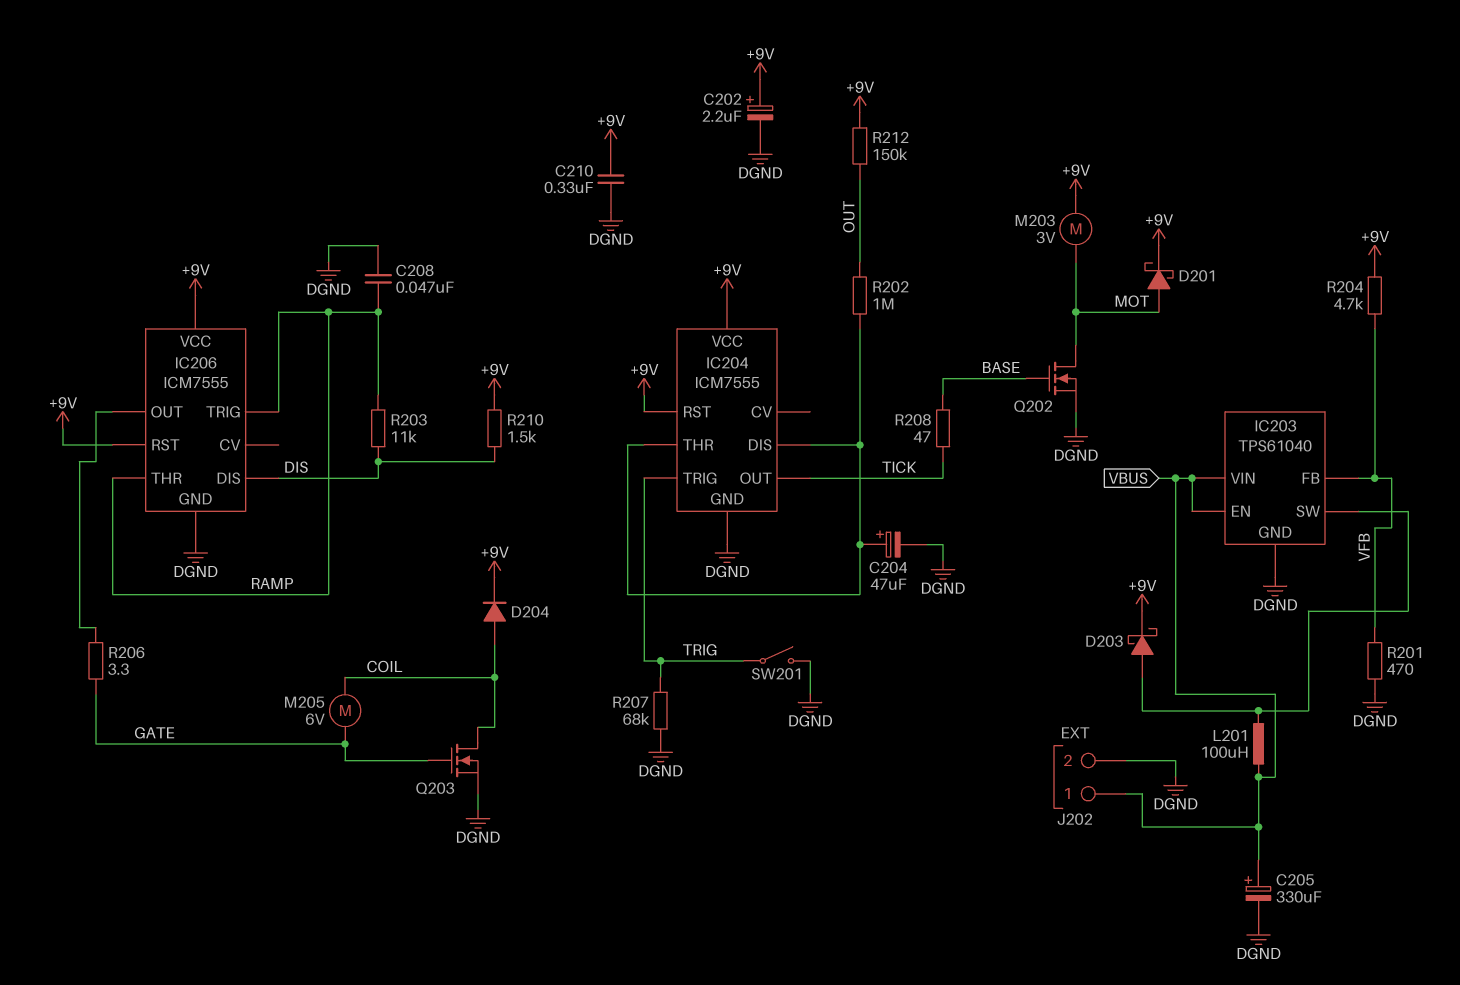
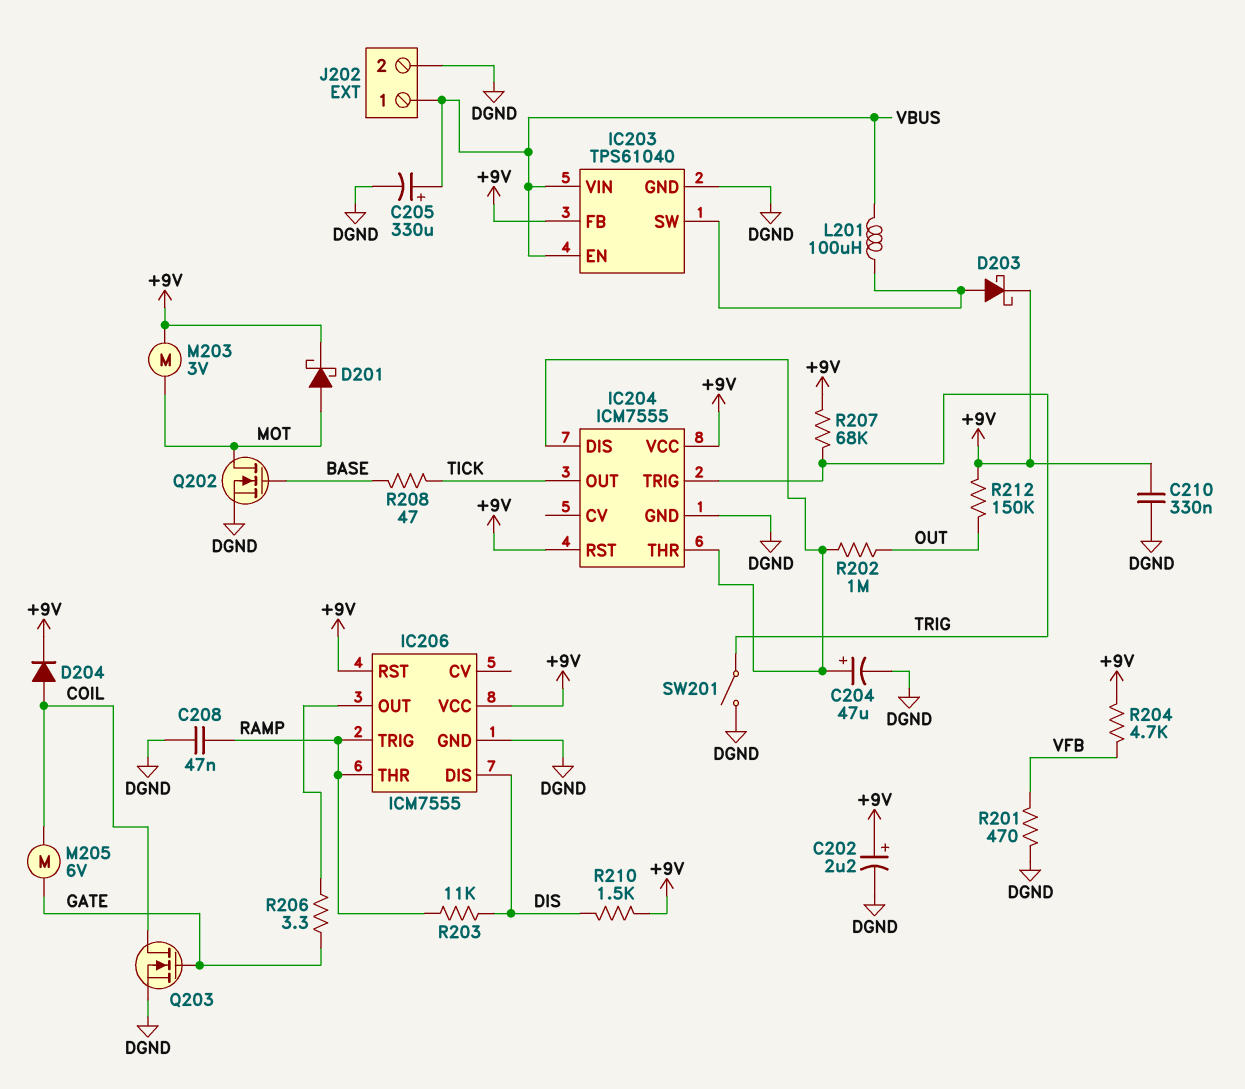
IC203 pin FB: VFB -> +9V
R207: 68k (DGND, TRIG) -> 68k (+9V, TRIG)

